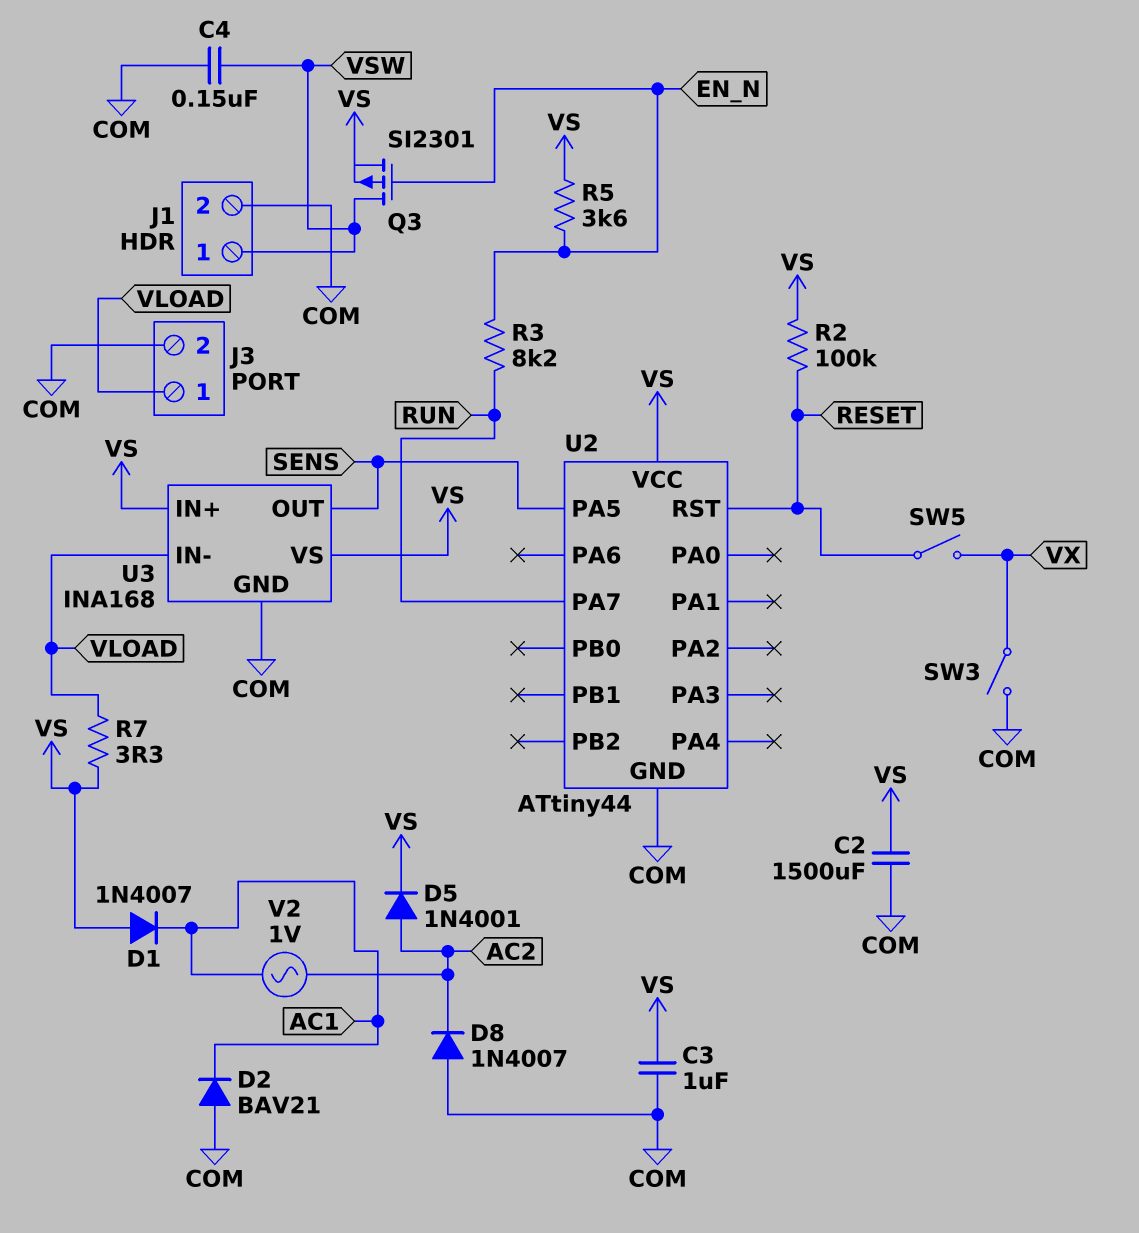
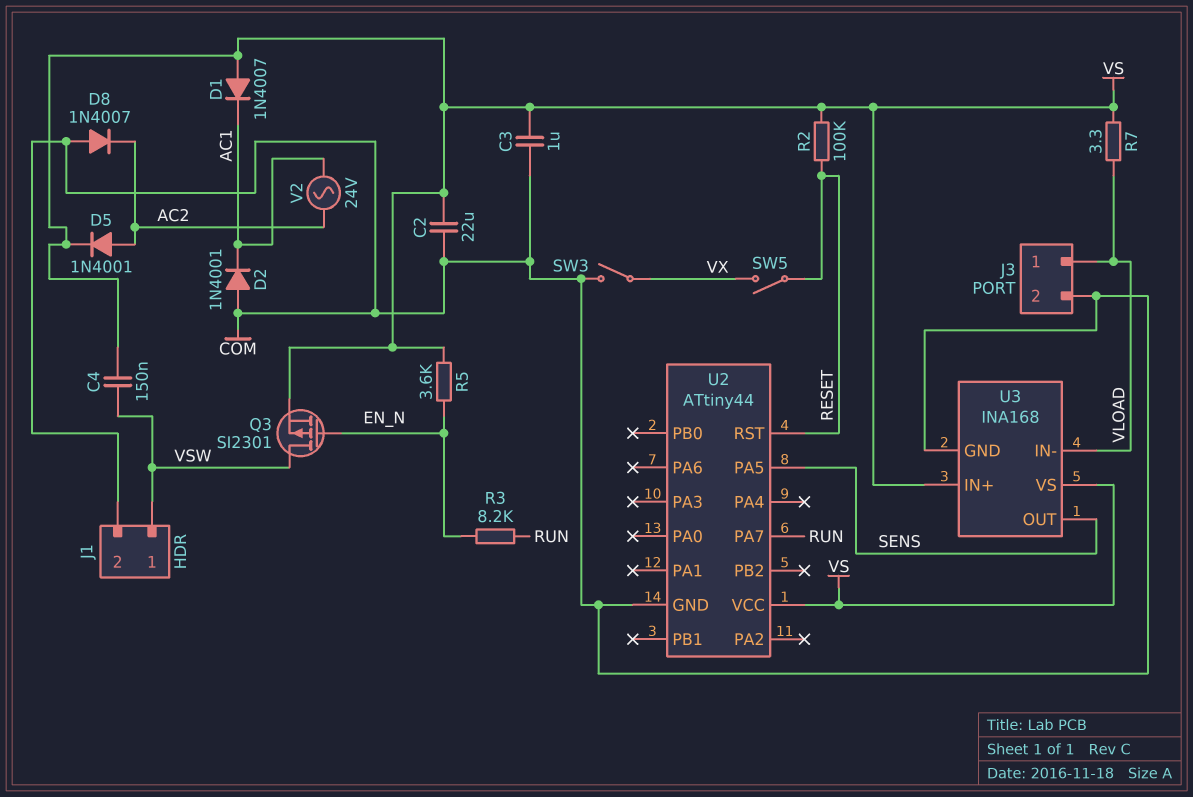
C2: 1500uF (COM, VS) -> 22uF (COM, VS)
C4: 150nF (COM, VSW) -> 150nF (VS, VSW)
D2: diode BAV21 (A COM, K AC1) -> diode 1N4001 (A COM, K AC1)
V2: AC 1V (AC1, AC2) -> AC 24V (AC1, AC2)

